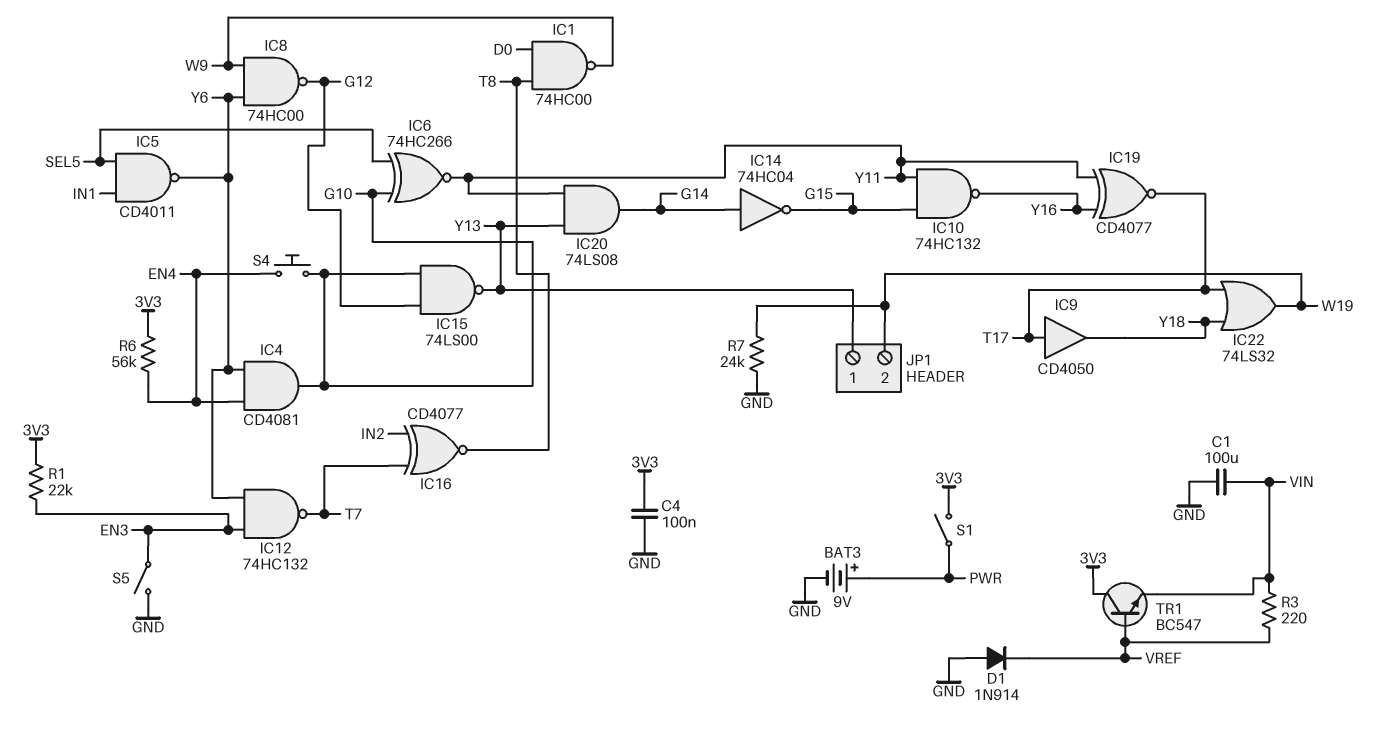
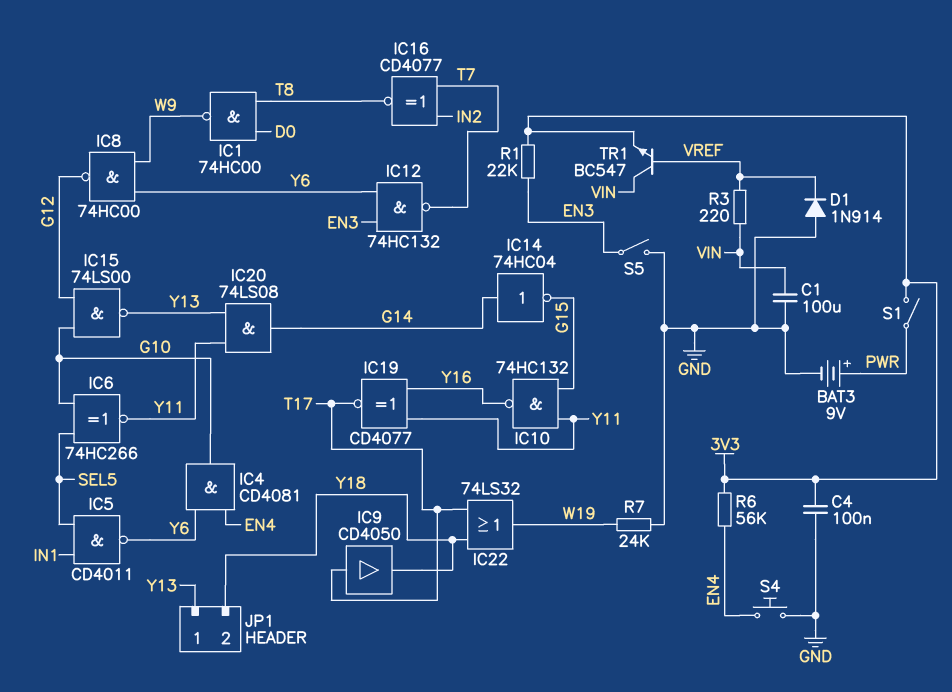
JP1 pin 2: W19 -> Y18
S4: button (EN4, G10) -> button (EN4, GND)
TR1: NPN BC547 (B VREF, C 3V3, E VIN) -> NPN BC547 (B VREF, C VIN, E 3V3)

